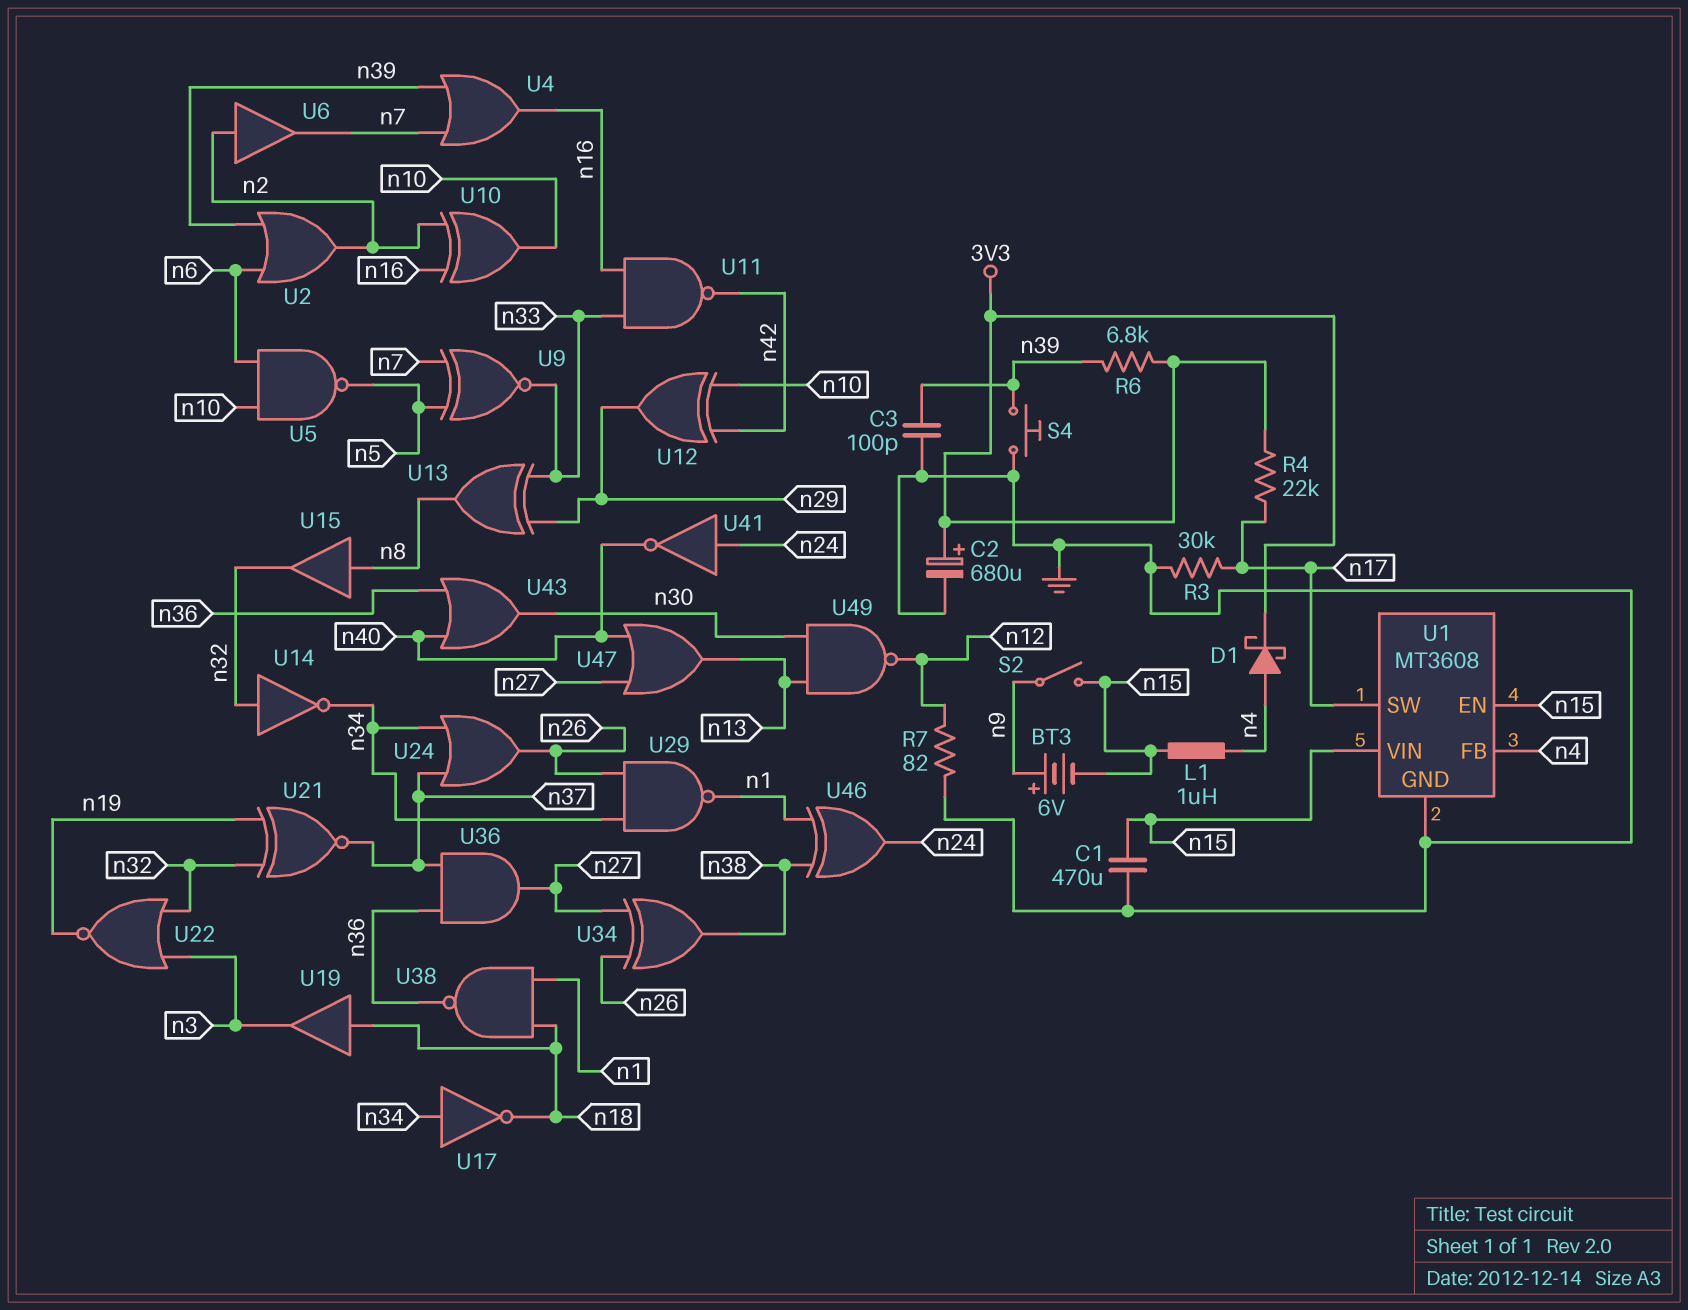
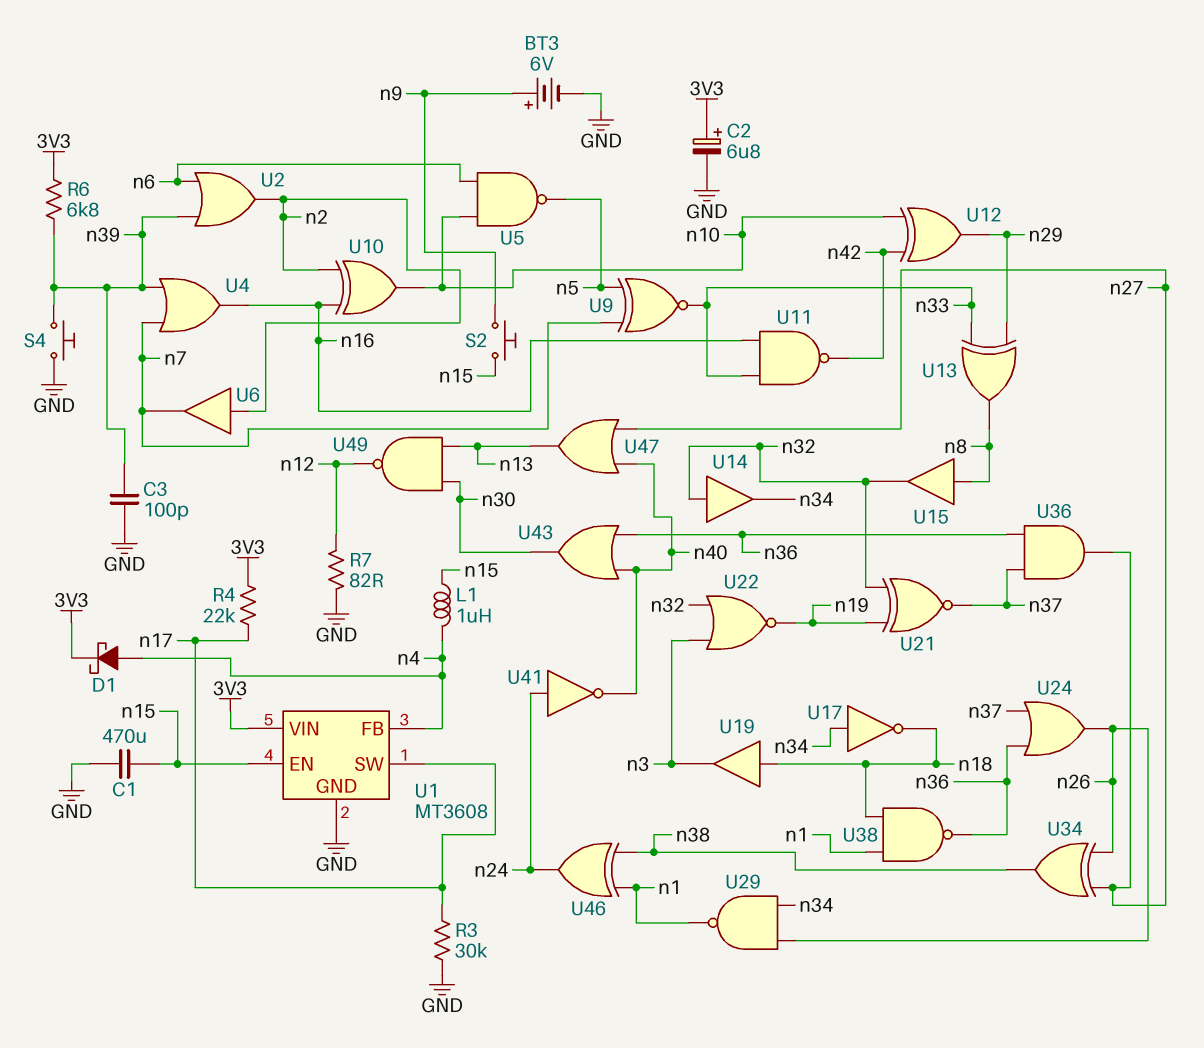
BT3: 6V (plus n9, minus n15) -> 6V (plus n9, minus GND)
C2: 680uF (plus 3V3, minus GND) -> 6.8uF (plus 3V3, minus GND)
S2: switch (n9, n15) -> button (n9, n15)
U1 pin VIN: n15 -> 3V3
U14: NOT (in n32, out n34) -> buffer (in n32, out n34)
U24: OR (in n34, in n37, out n26) -> OR (in n36, in n37, out n26)

